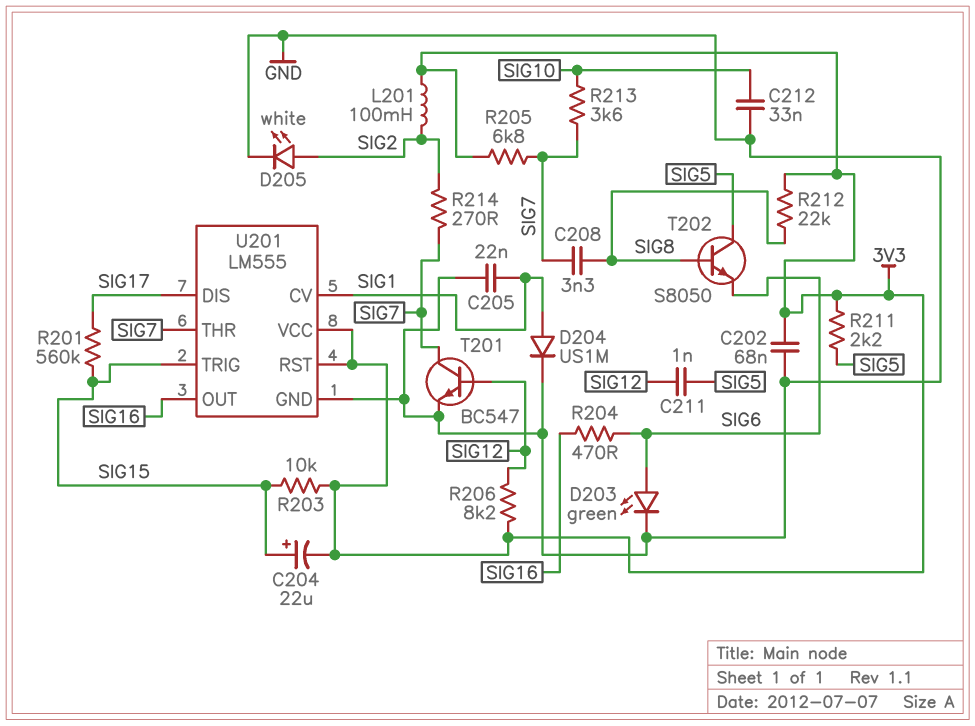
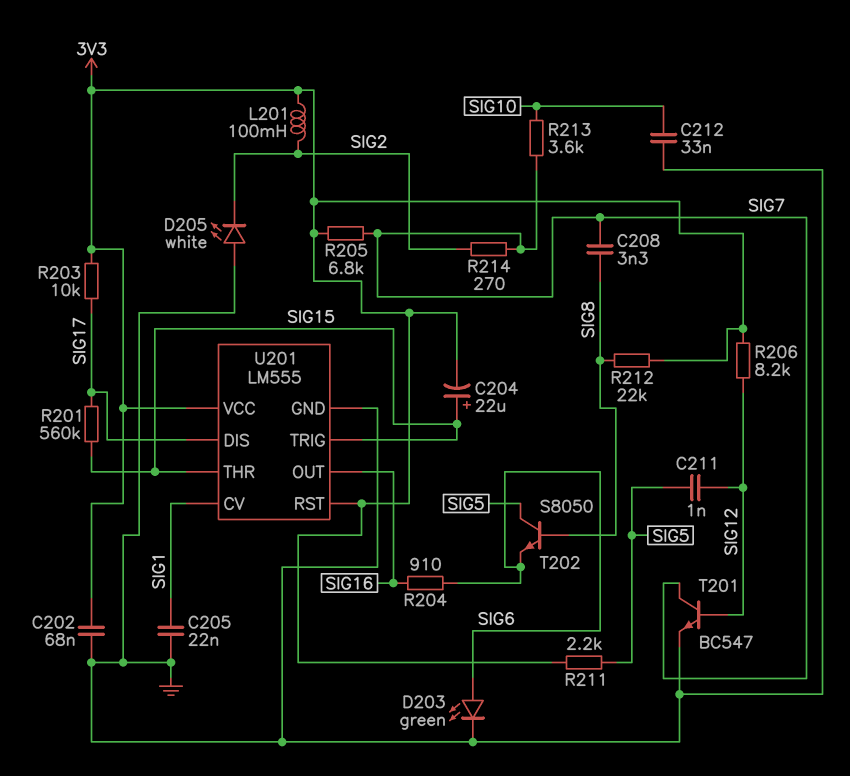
D204: diode US1M (A SIG1, K GND) -> none
D205: LED white (A SIG2, K GND) -> LED white (A GND, K SIG2)
R203: 10k (3V3, SIG15) -> 10k (3V3, SIG17)
R204: 470 (SIG6, SIG16) -> 910 (SIG6, SIG16)
U201 pin THR: SIG7 -> SIG15

